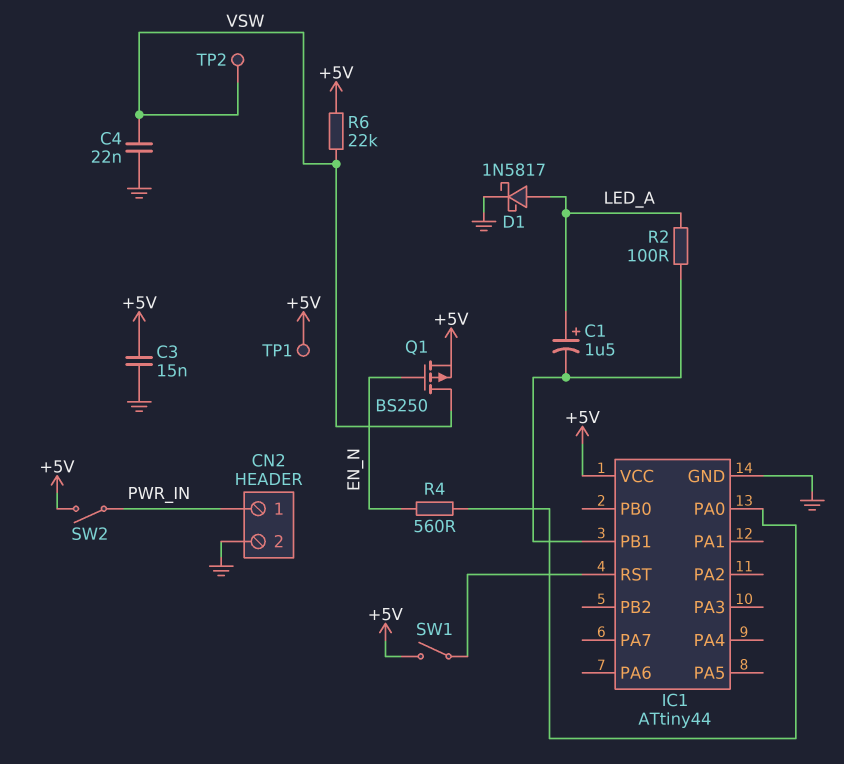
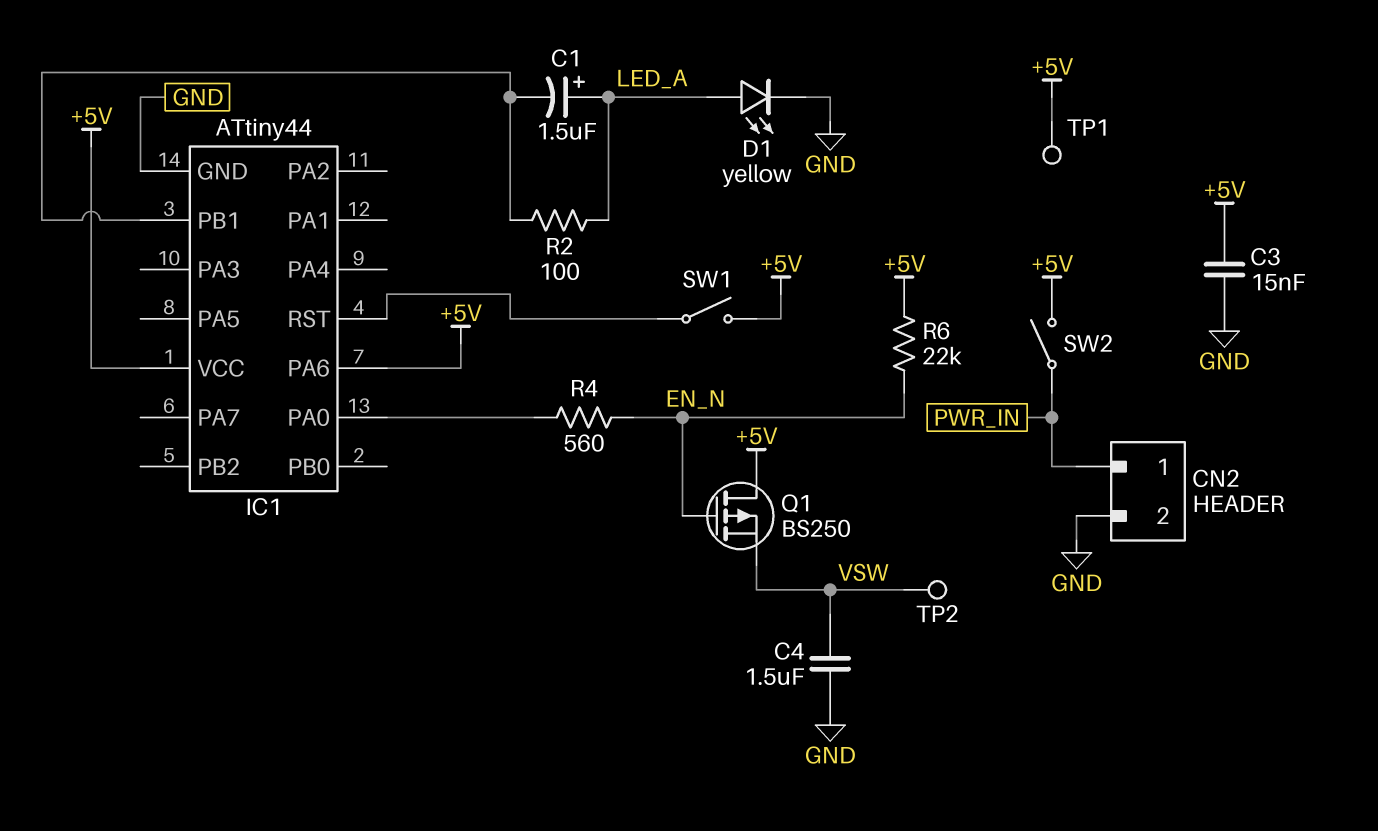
C4: 22nF (GND, VSW) -> 1.5uF (GND, VSW)
D1: schottky 1N5817 (A LED_A, K GND) -> LED yellow (A LED_A, K GND)
IC1 pin PA6: none -> +5V
Q1: PMOS BS250 (G EN_N, D VSW, S +5V) -> PMOS BS250 (G EN_N, D +5V, S VSW)
R6: 22k (+5V, VSW) -> 22k (+5V, EN_N)

